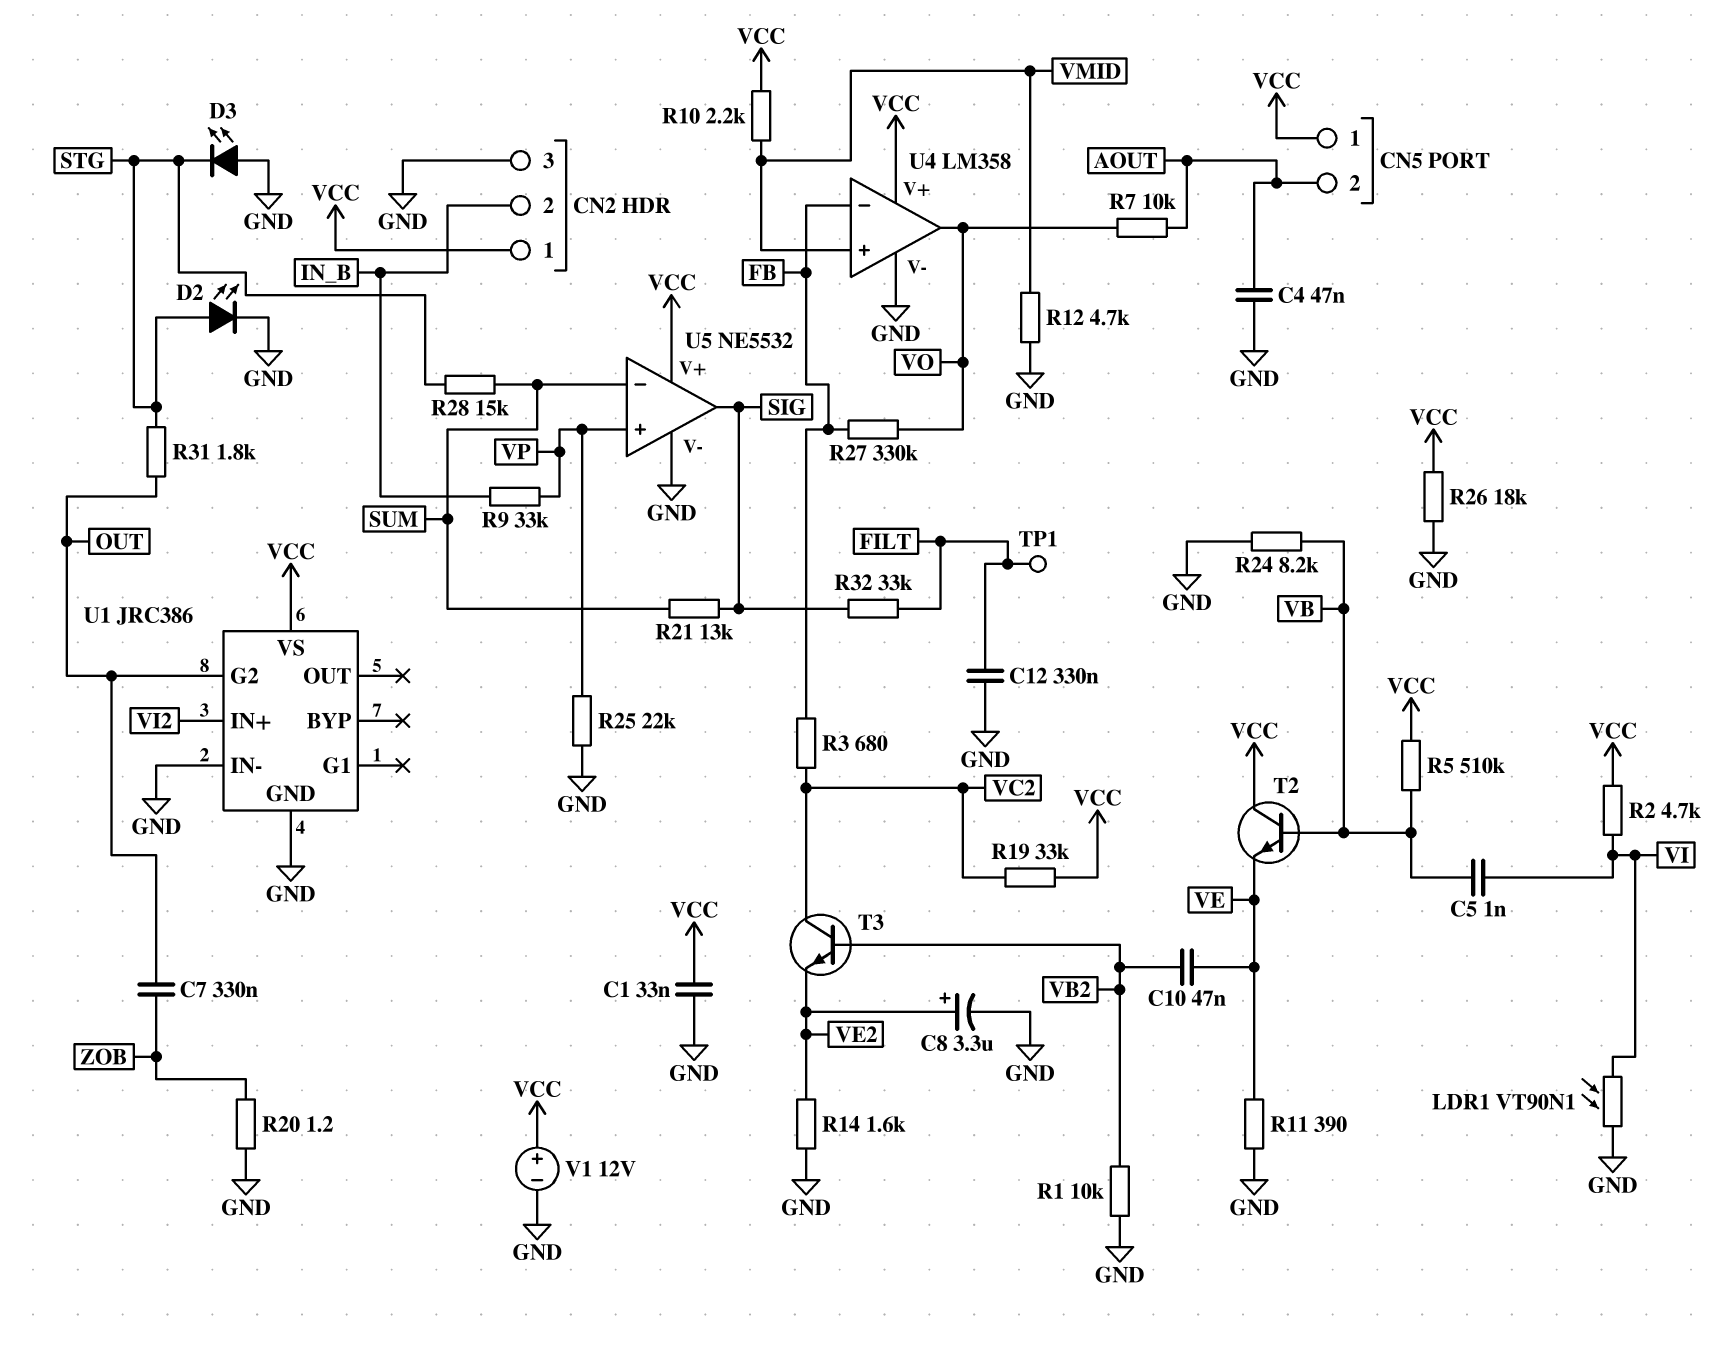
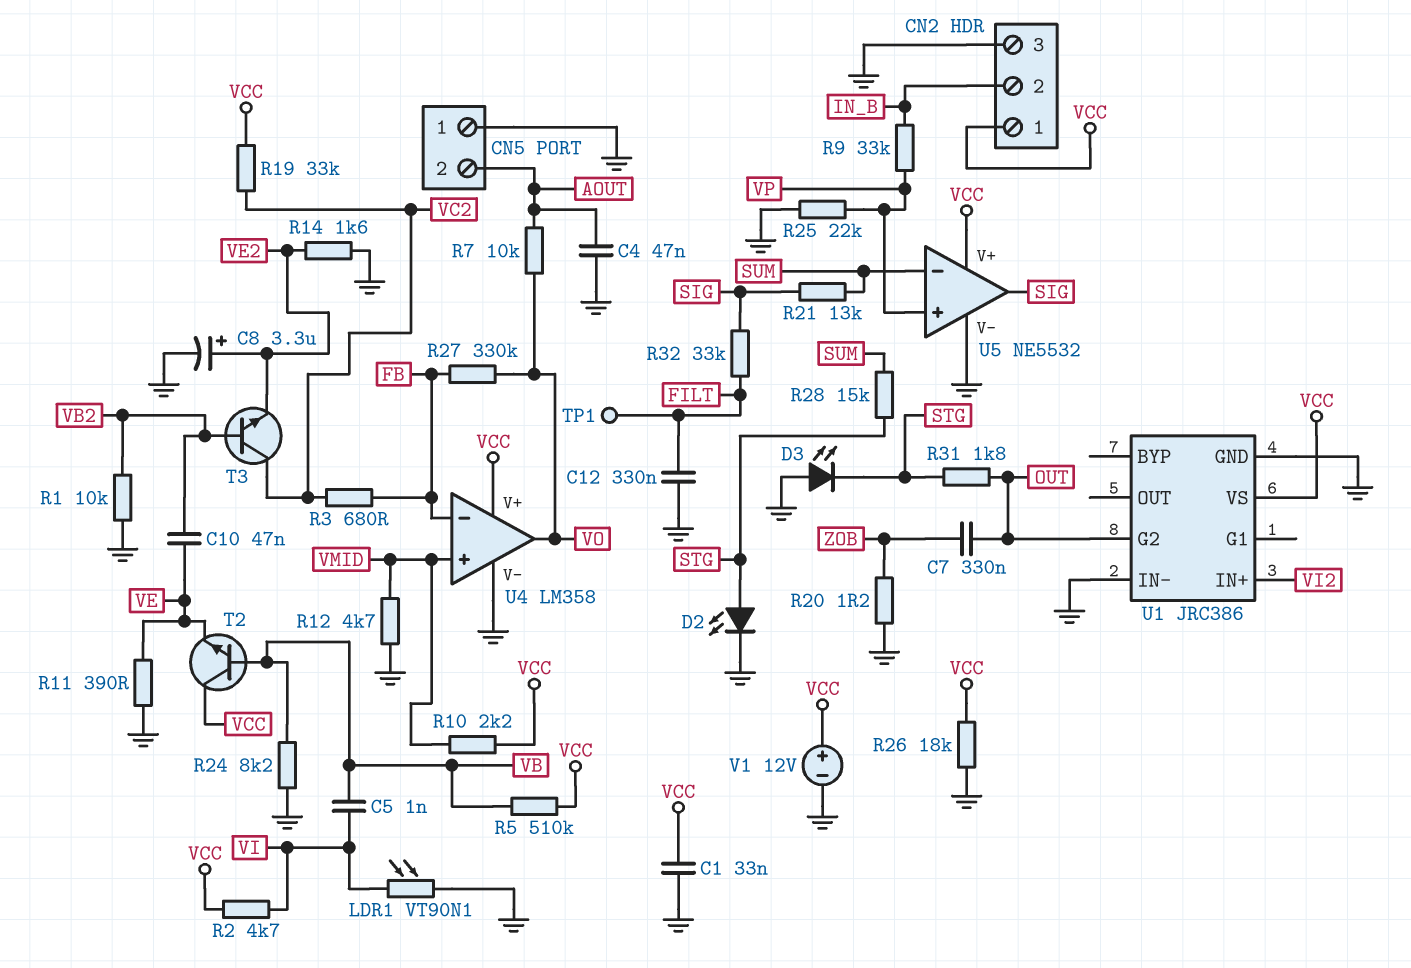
CN5 pin 1: VCC -> GND

